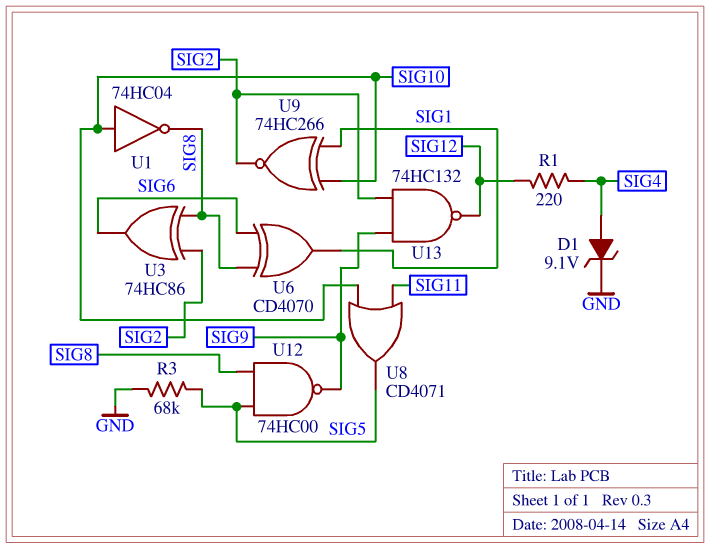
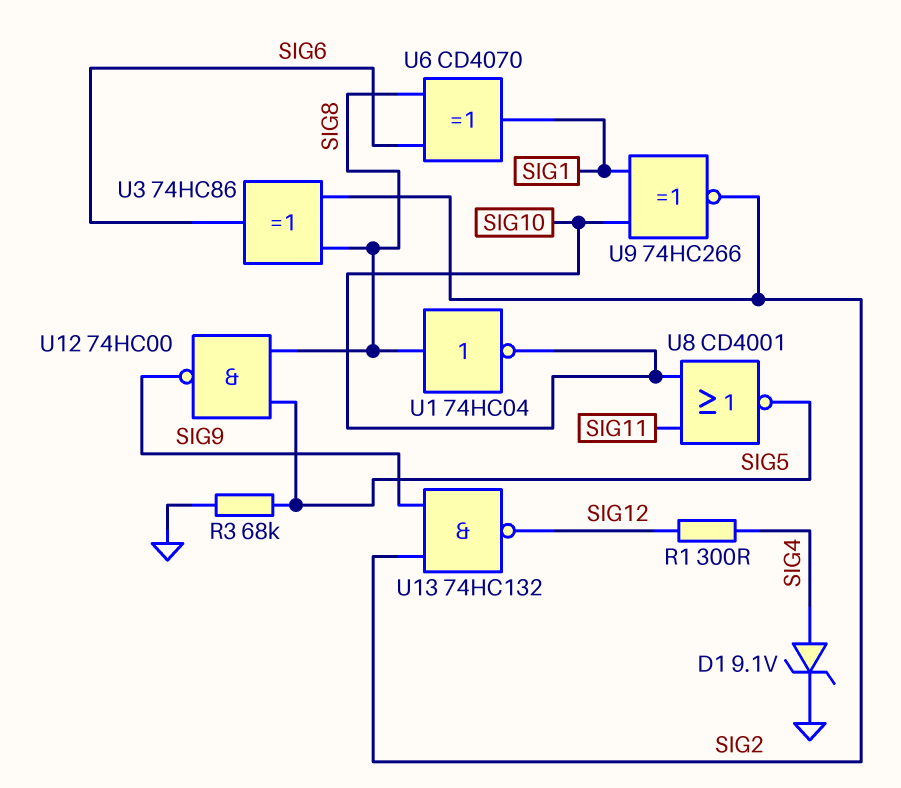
R1: 220 (SIG4, SIG12) -> 300 (SIG4, SIG12)
U1: NOT 74HC04 (in SIG10, out SIG8) -> NOT 74HC04 (in SIG8, out SIG10)
U8: OR CD4071 (in SIG10, in SIG11, out SIG5) -> NOR CD4001 (in SIG10, in SIG11, out SIG5)

